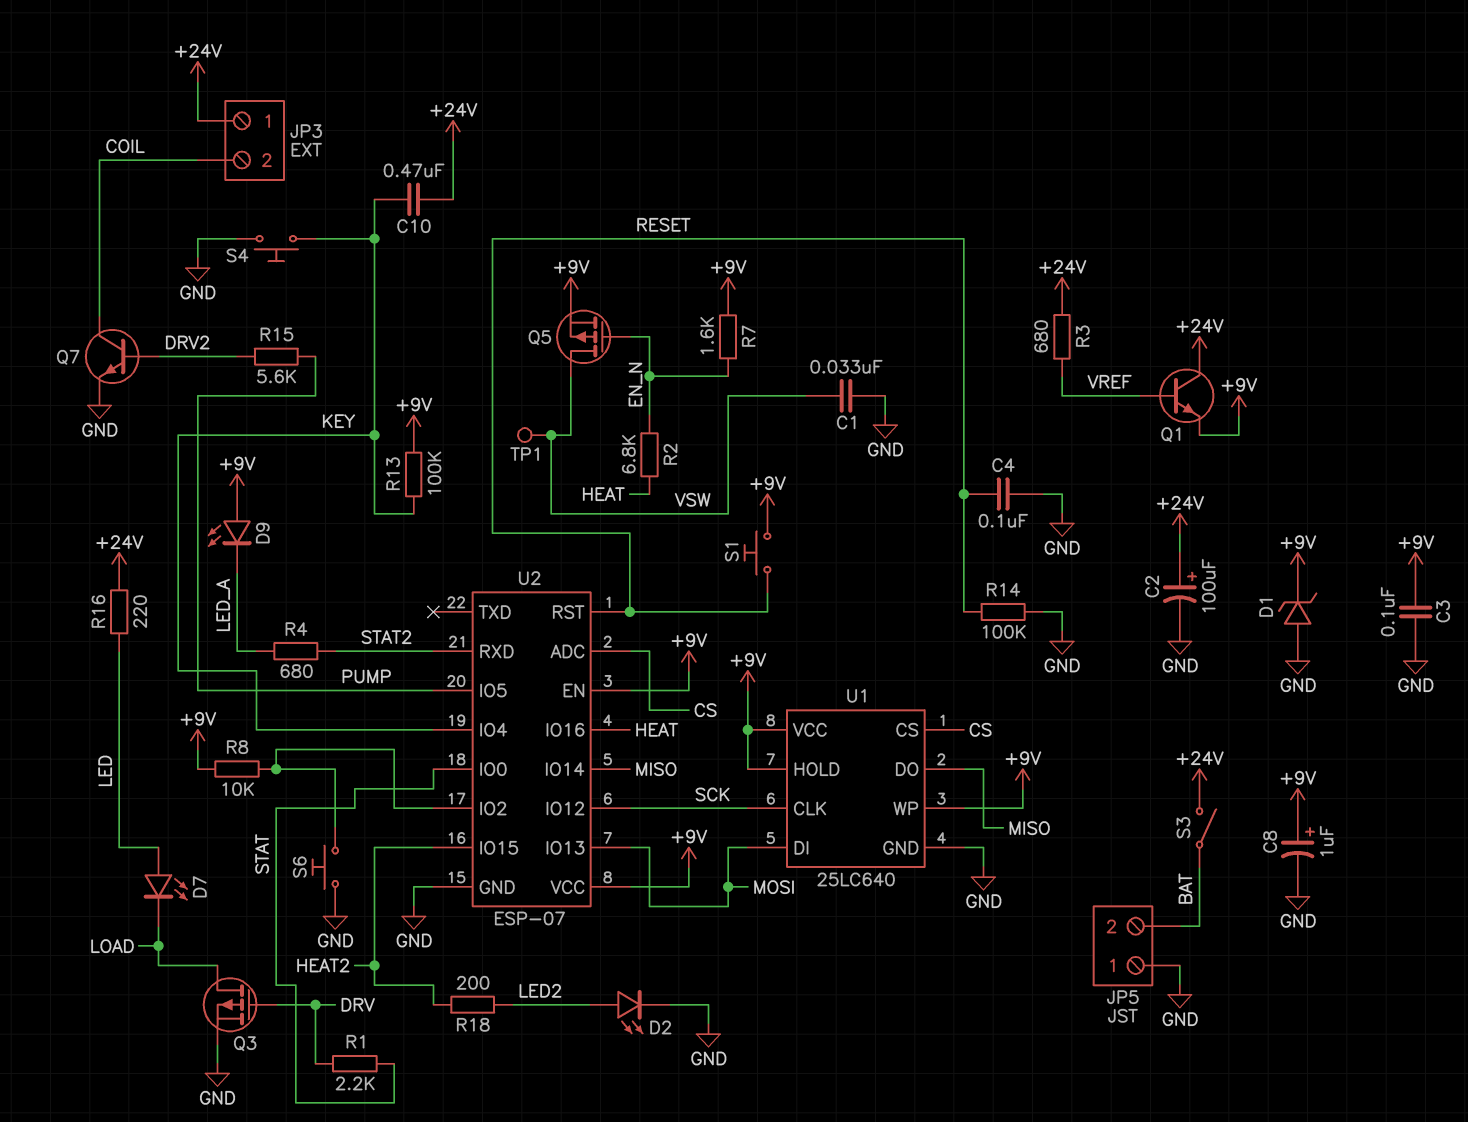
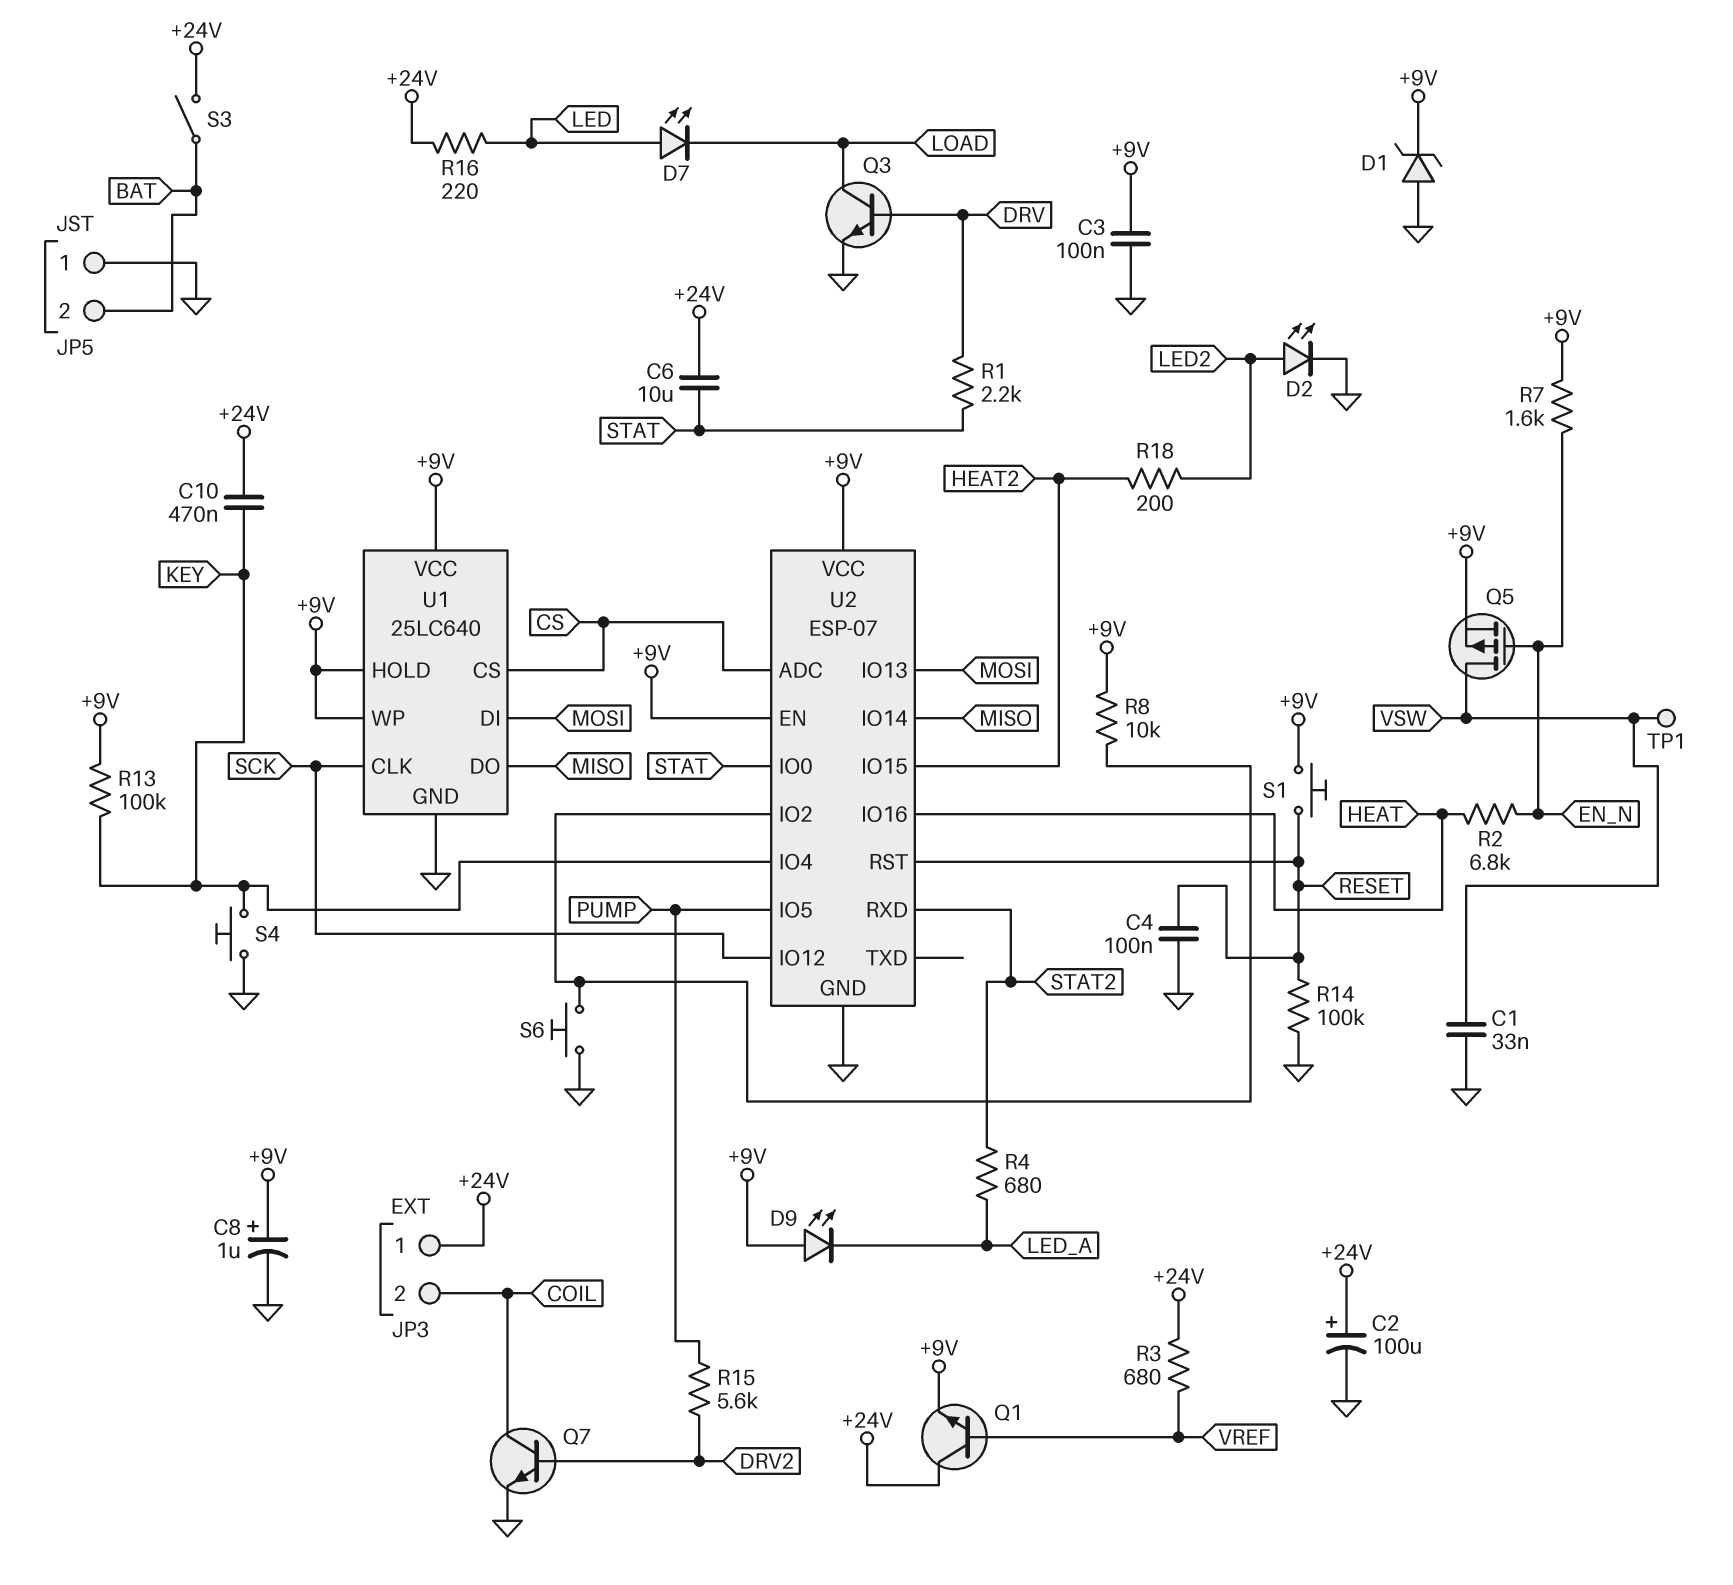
C6: none -> 10uF (+24V, STAT)
Q3: PMOS (G DRV, D LOAD, S GND) -> NPN (B DRV, C LOAD, E GND)

